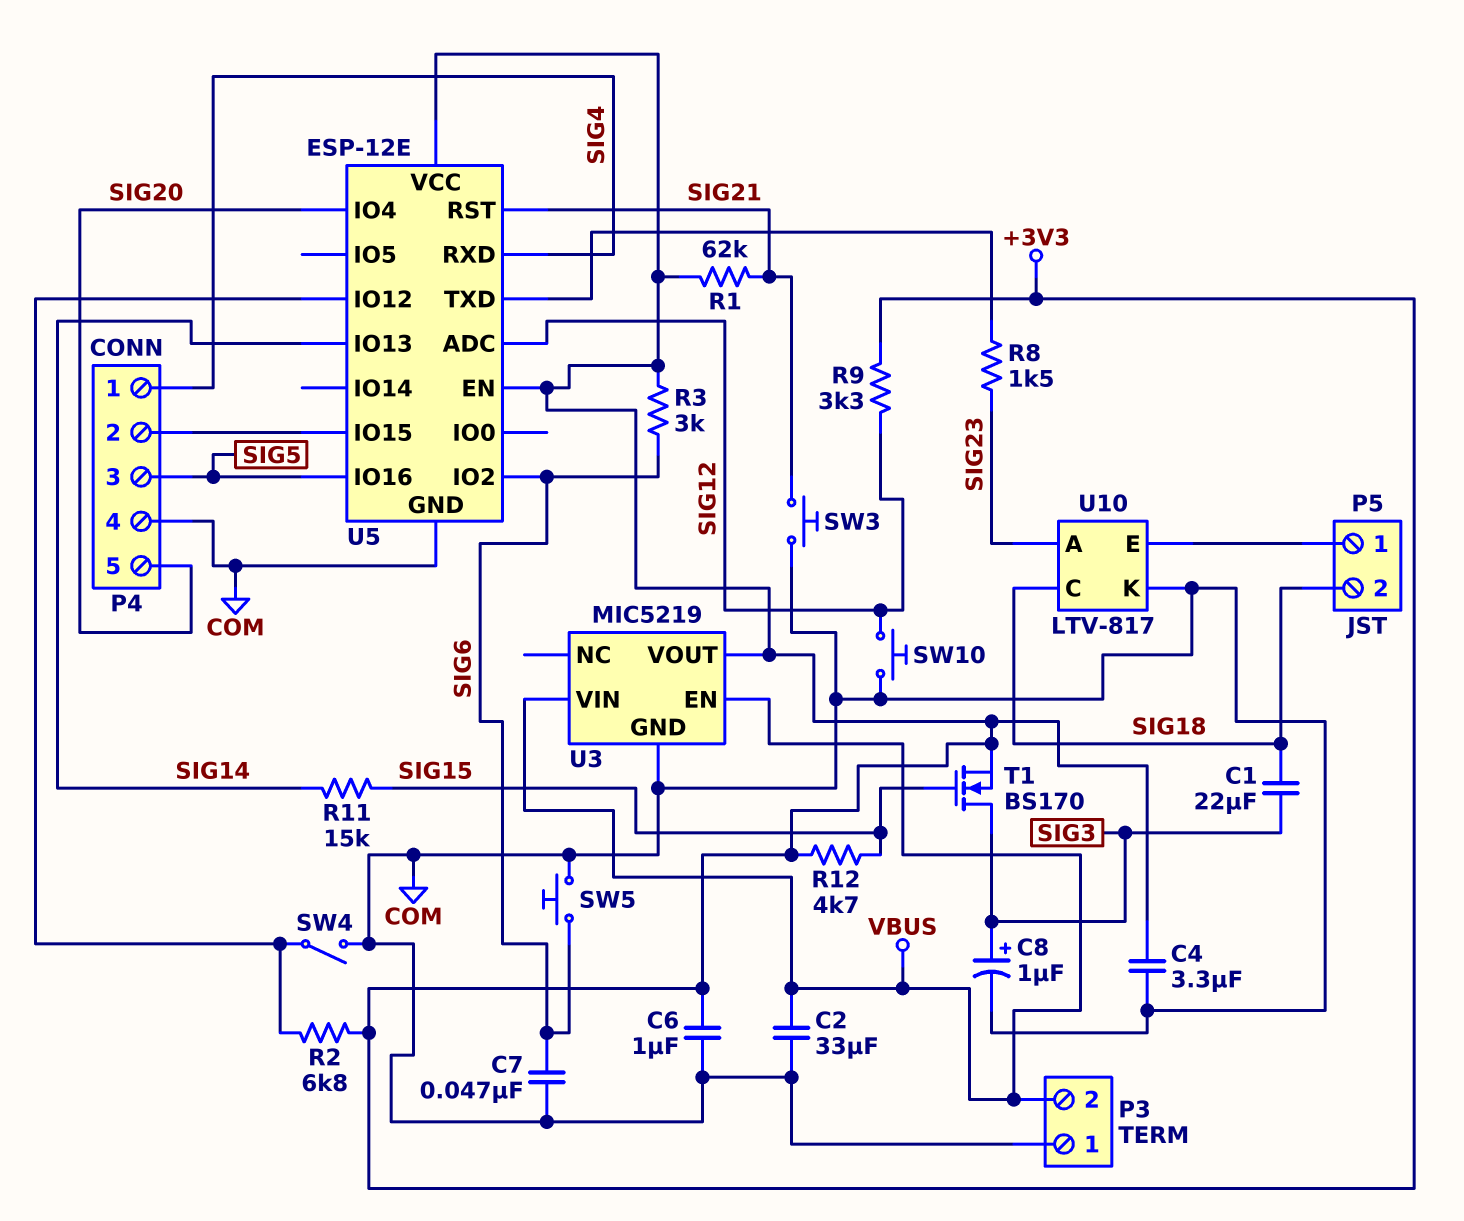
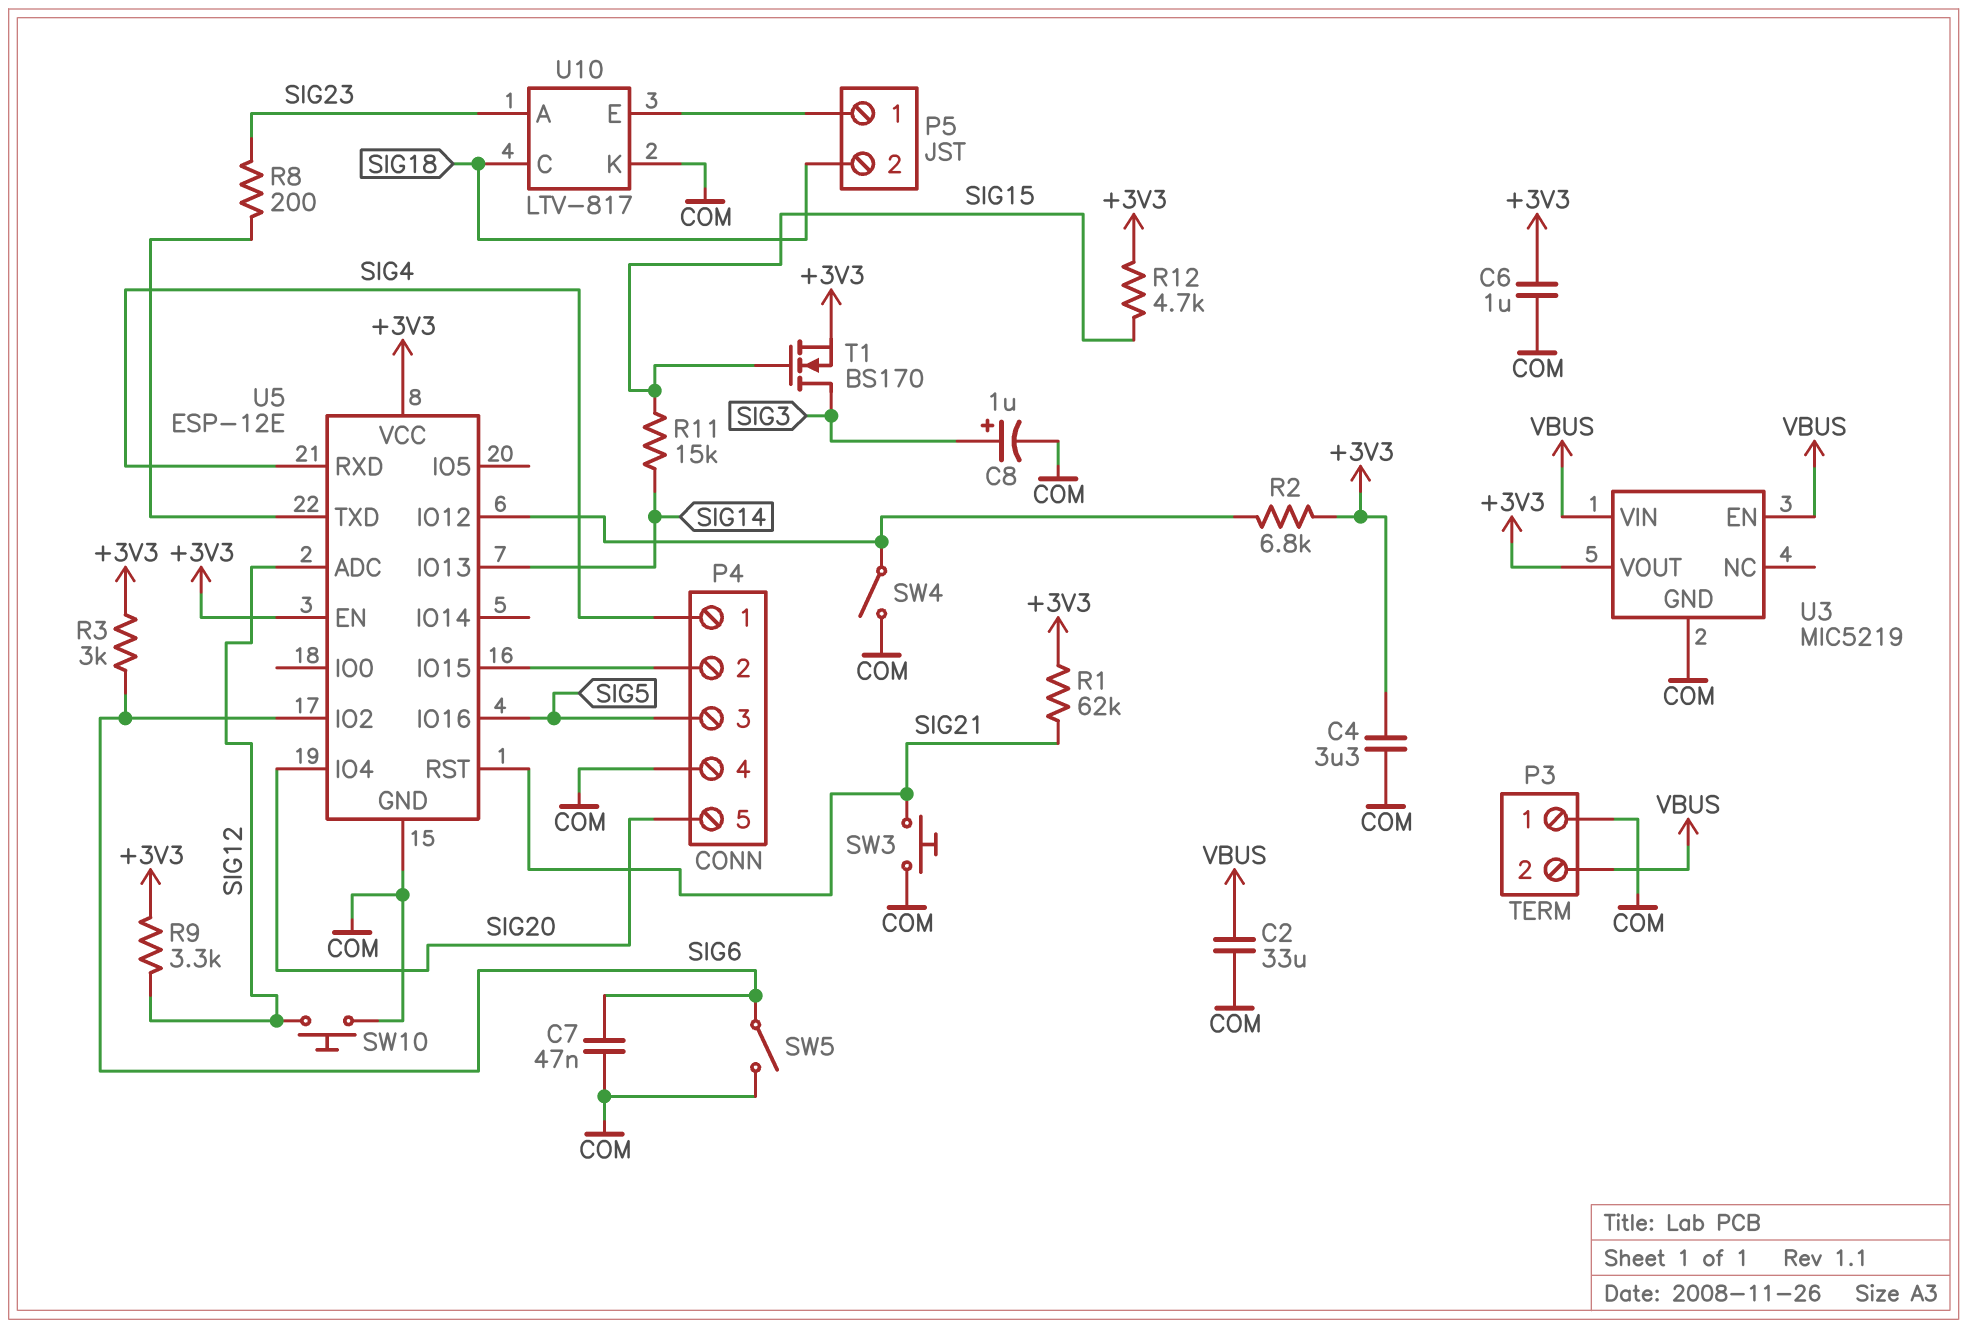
C1: 22uF (SIG3, SIG18) -> none
R8: 1.5k (SIG23, U5/TXD) -> 200 (SIG23, U5/TXD)
SW5: button (COM, SIG6) -> switch (COM, SIG6)

